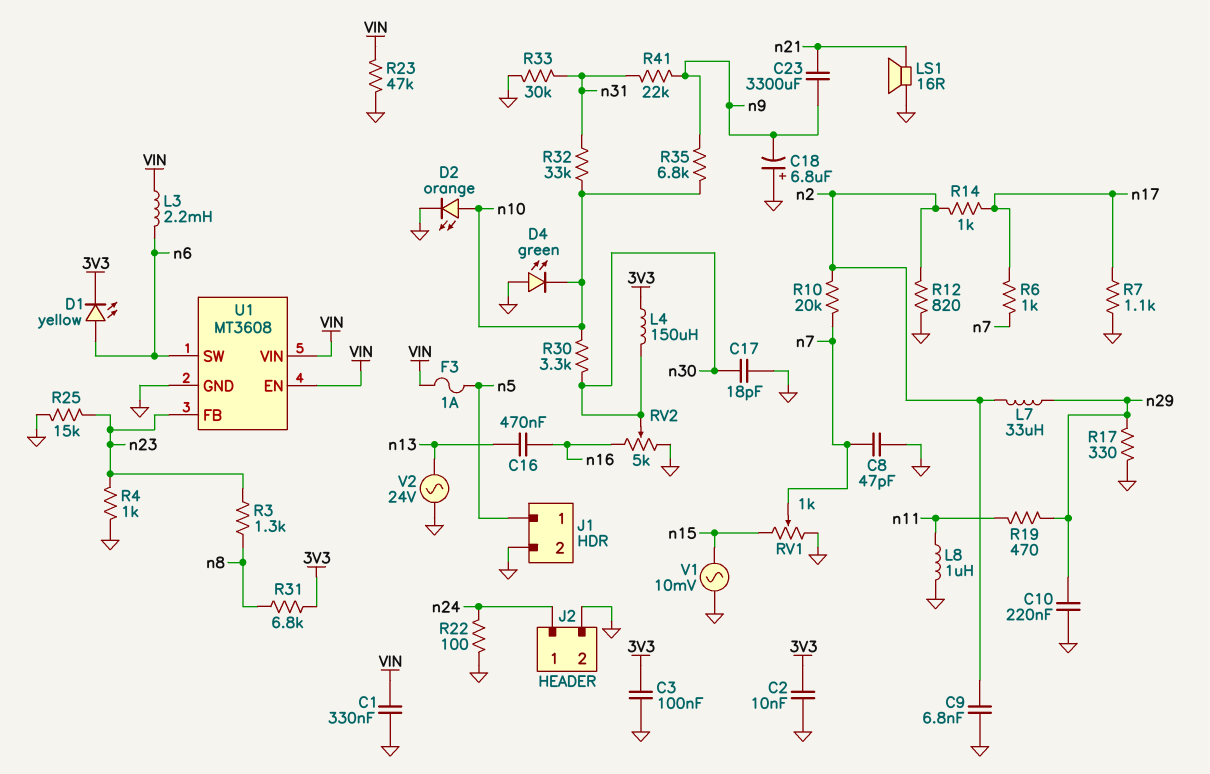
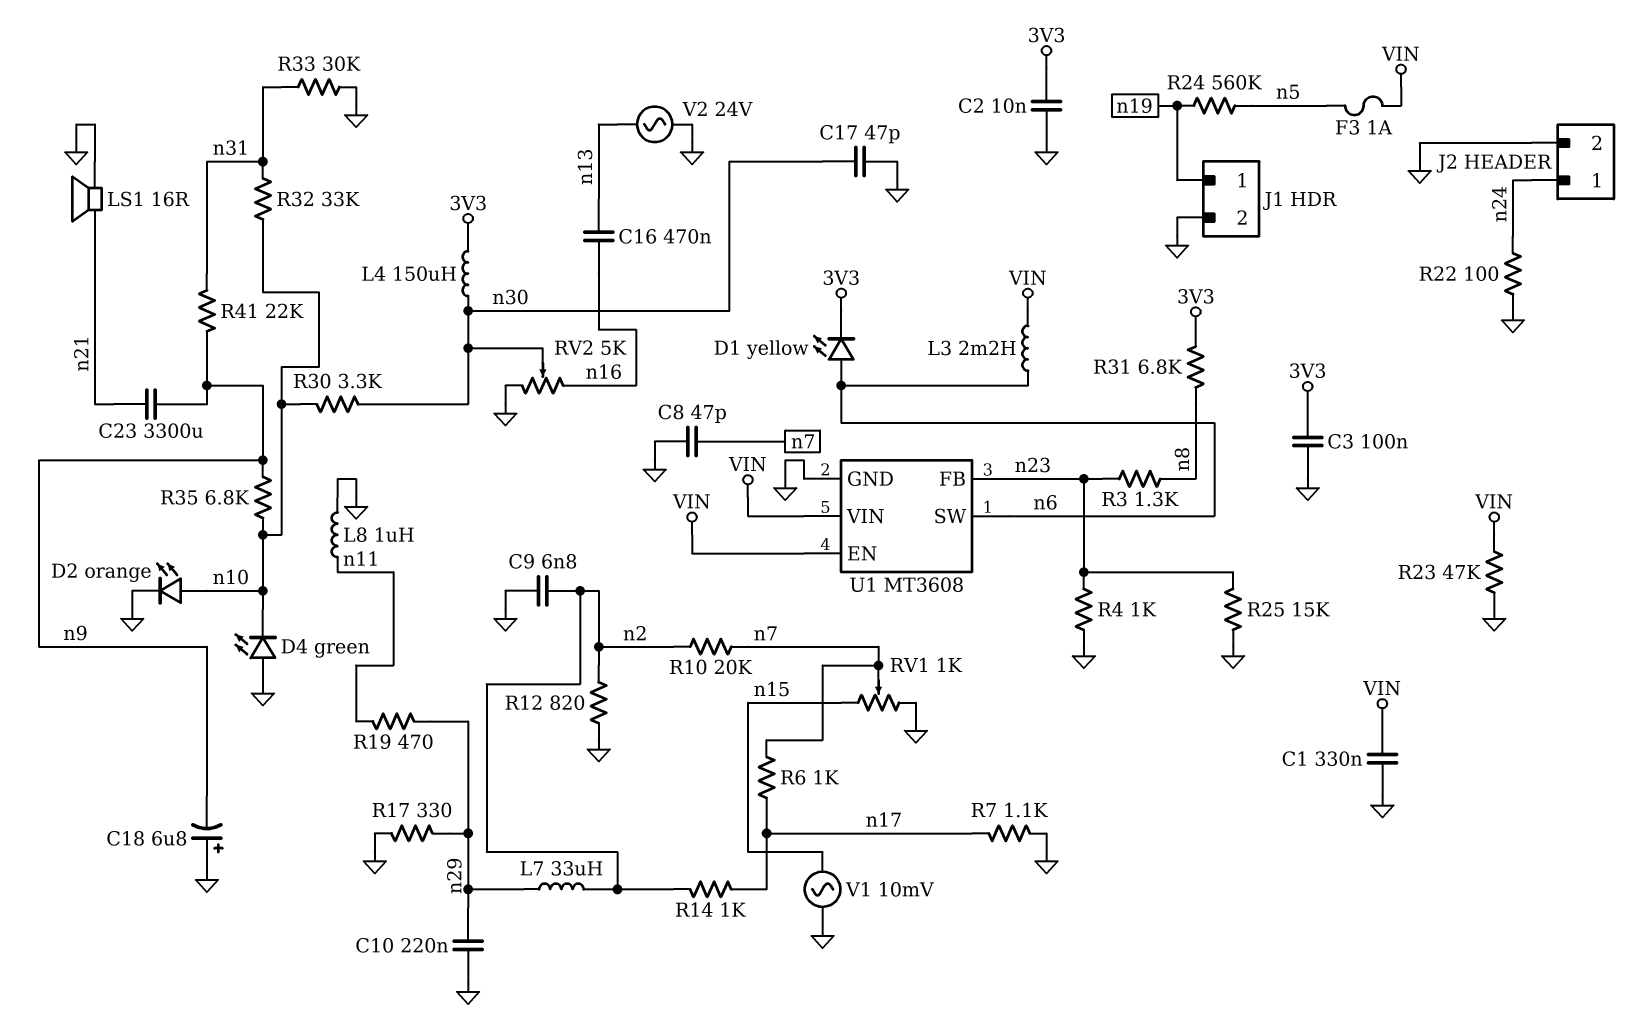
C17: 18pF (GND, n30) -> 47pF (GND, n30)
J1 pin 1: n5 -> n19
R24: none -> 560k (n5, n19)

